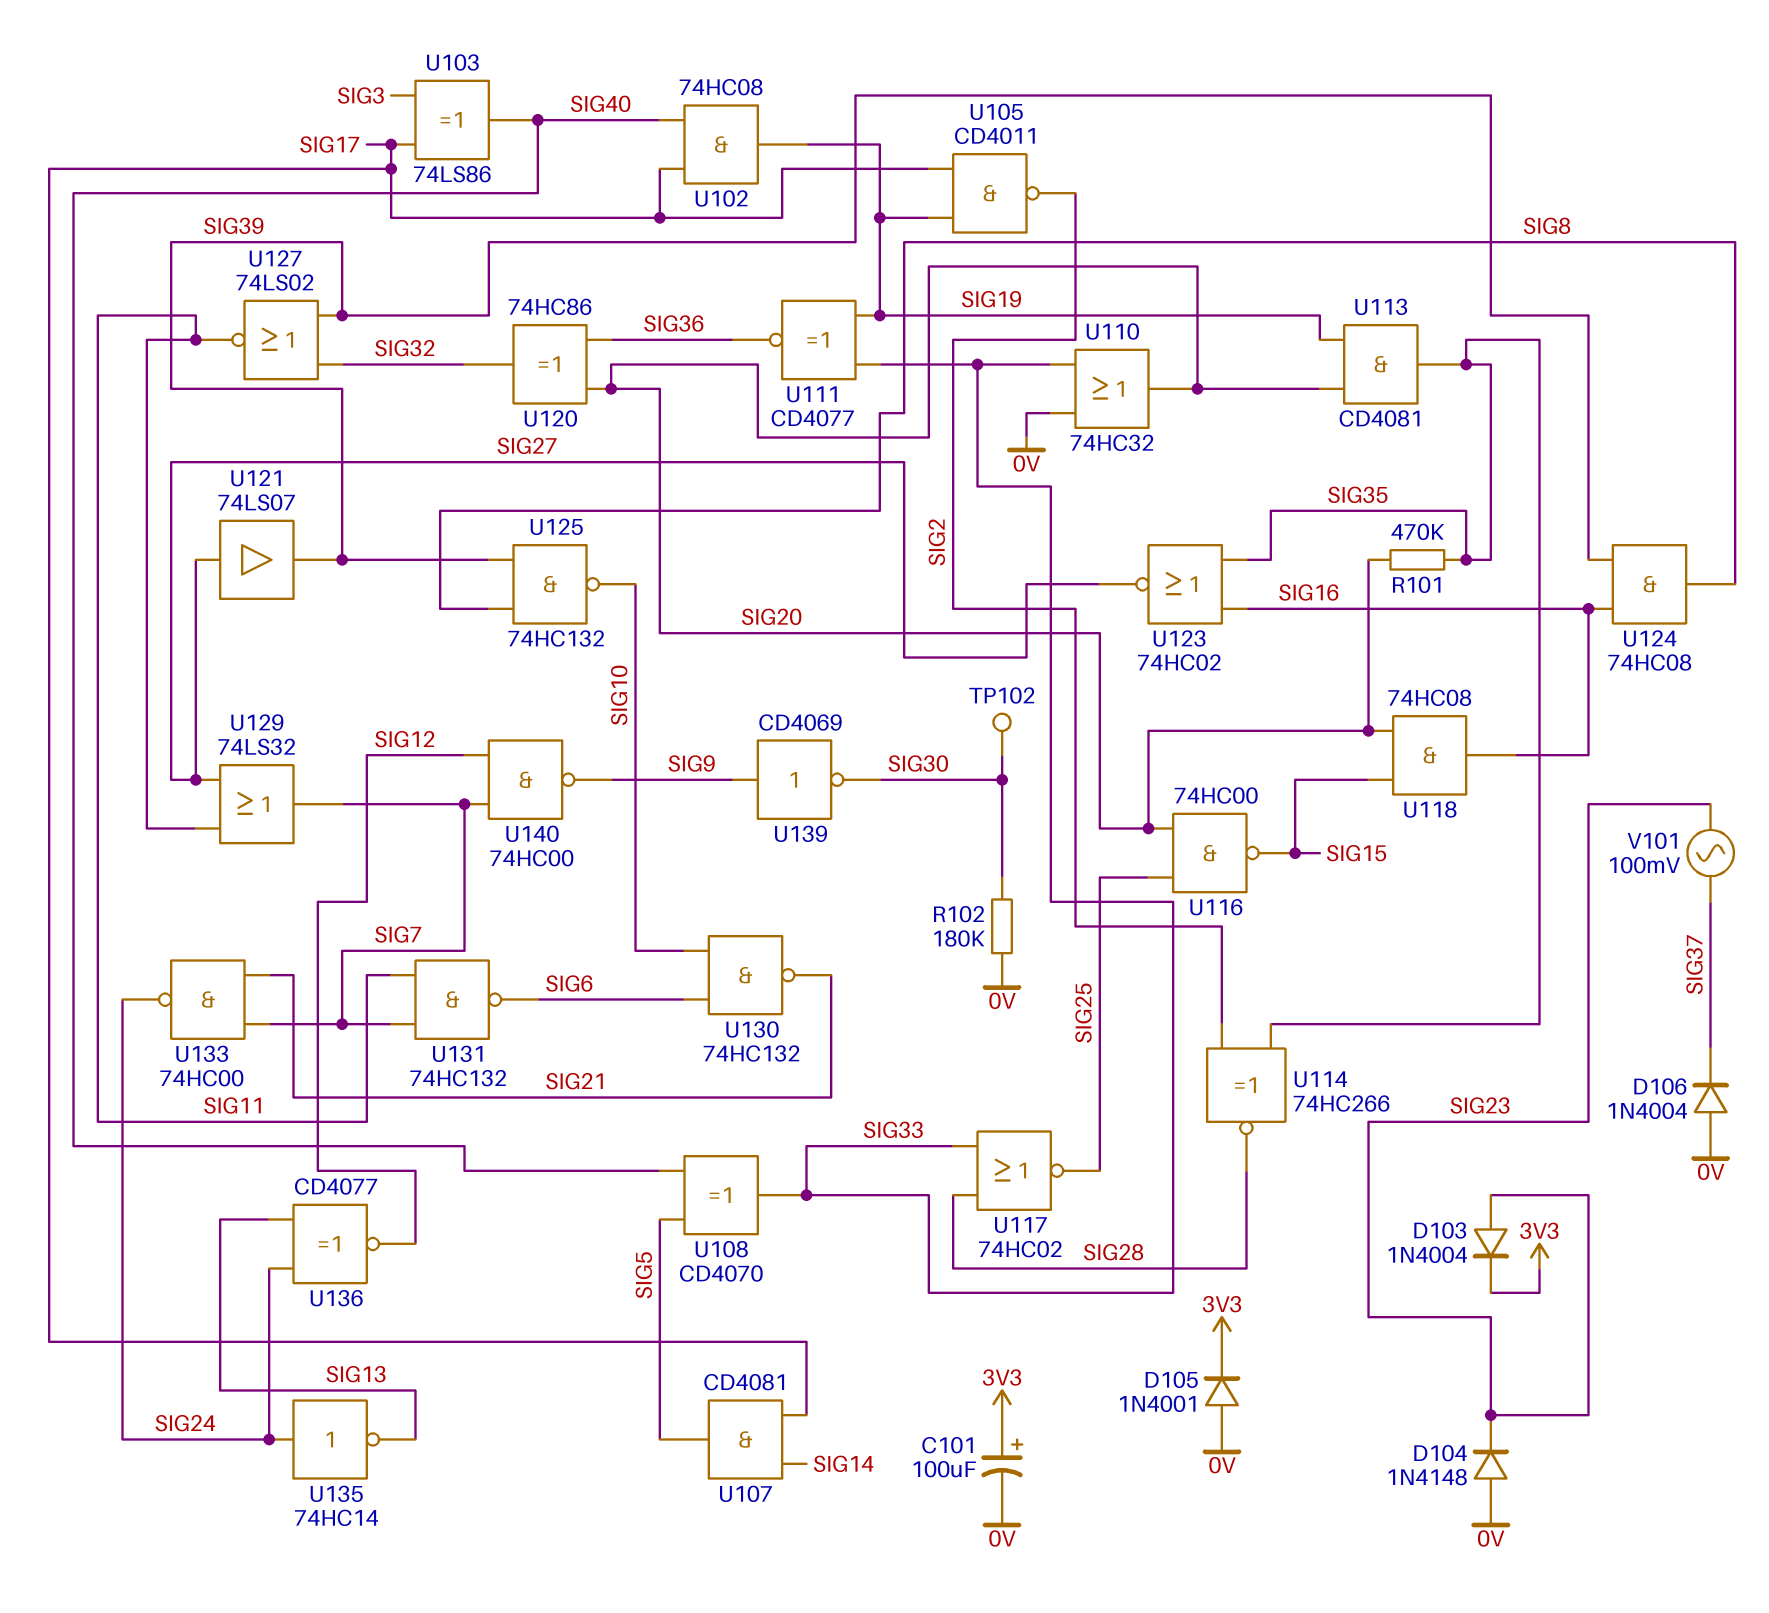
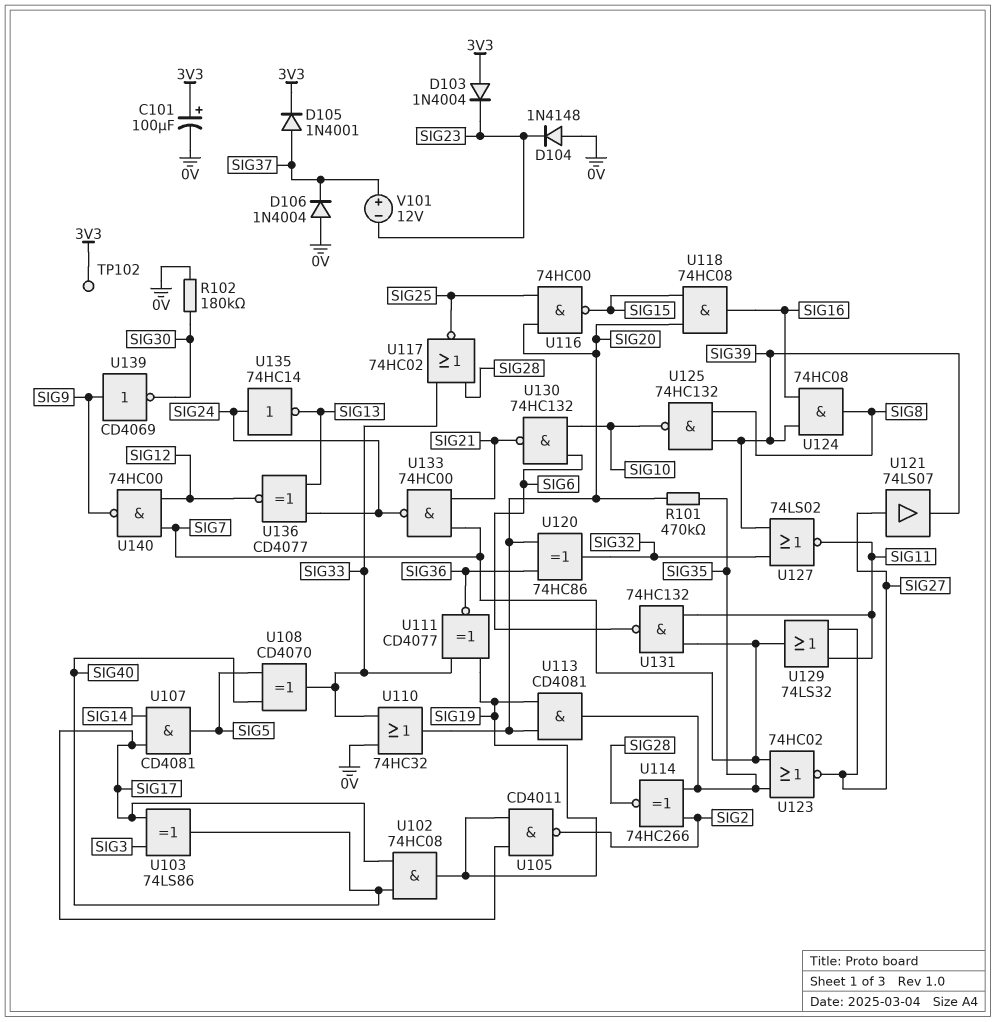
D103: diode 1N4004 (A SIG23, K 3V3) -> diode 1N4004 (A 3V3, K SIG23)
D105: diode 1N4001 (A 0V, K 3V3) -> diode 1N4001 (A SIG37, K 3V3)
TP102: test point (SIG30) -> test point (3V3)
U123: NOR 74HC02 (in SIG16, in SIG35, out SIG27) -> NOR 74HC02 (in SIG7, in SIG35, out SIG27)
V101: AC 100mV (SIG23, SIG37) -> 12V (plus SIG37, minus SIG23)

